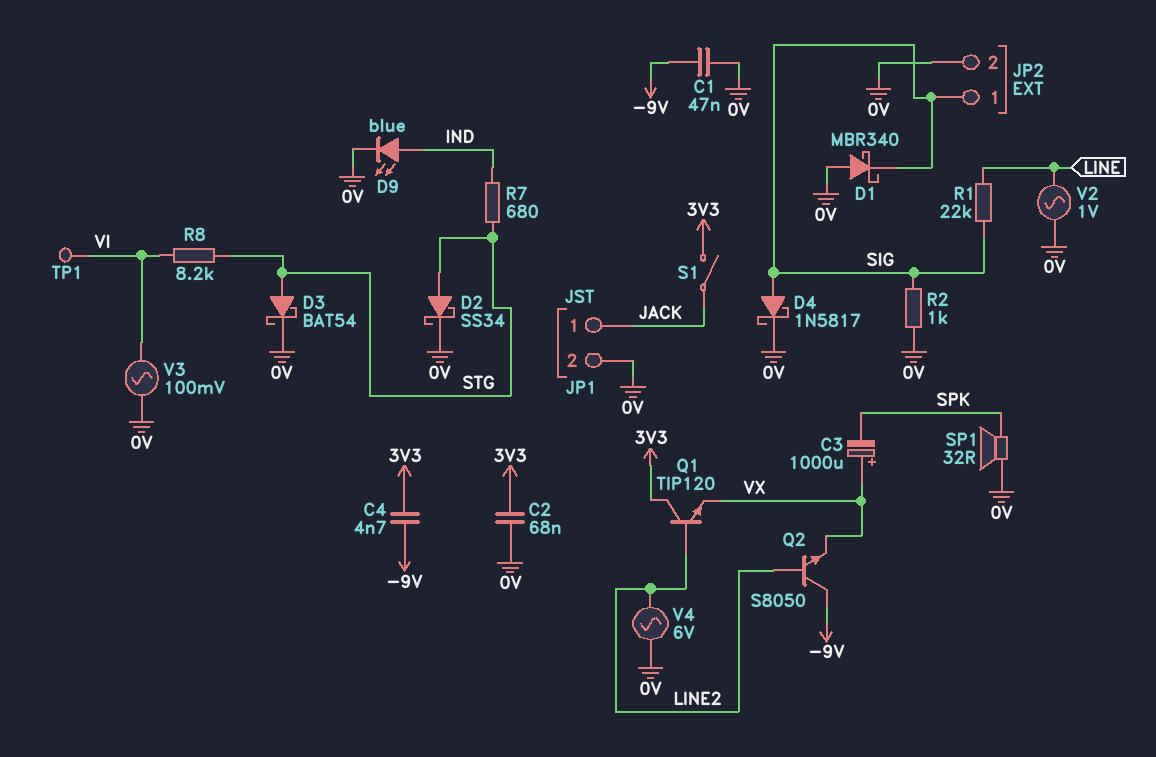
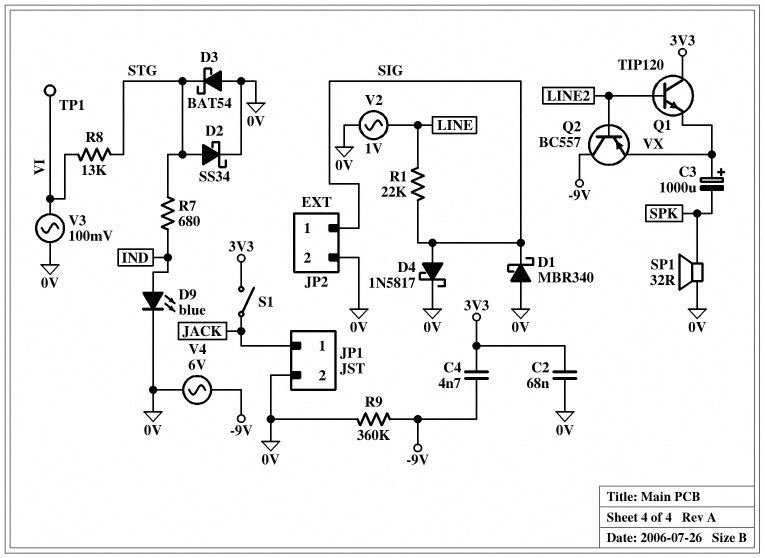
C1: 47nF (-9V, 0V) -> none
D3: schottky BAT54 (A STG, K 0V) -> schottky BAT54 (A 0V, K STG)
Q2: NPN S8050 (B LINE2, C -9V, E VX) -> PNP BC557 (B LINE2, C -9V, E VX)
R2: 1k (0V, SIG) -> none
R8: 8.2k (STG, VI) -> 13k (STG, VI)
R9: none -> 360k (-9V, 0V)
V4: AC 6V (0V, LINE2) -> AC 6V (-9V, 0V)

